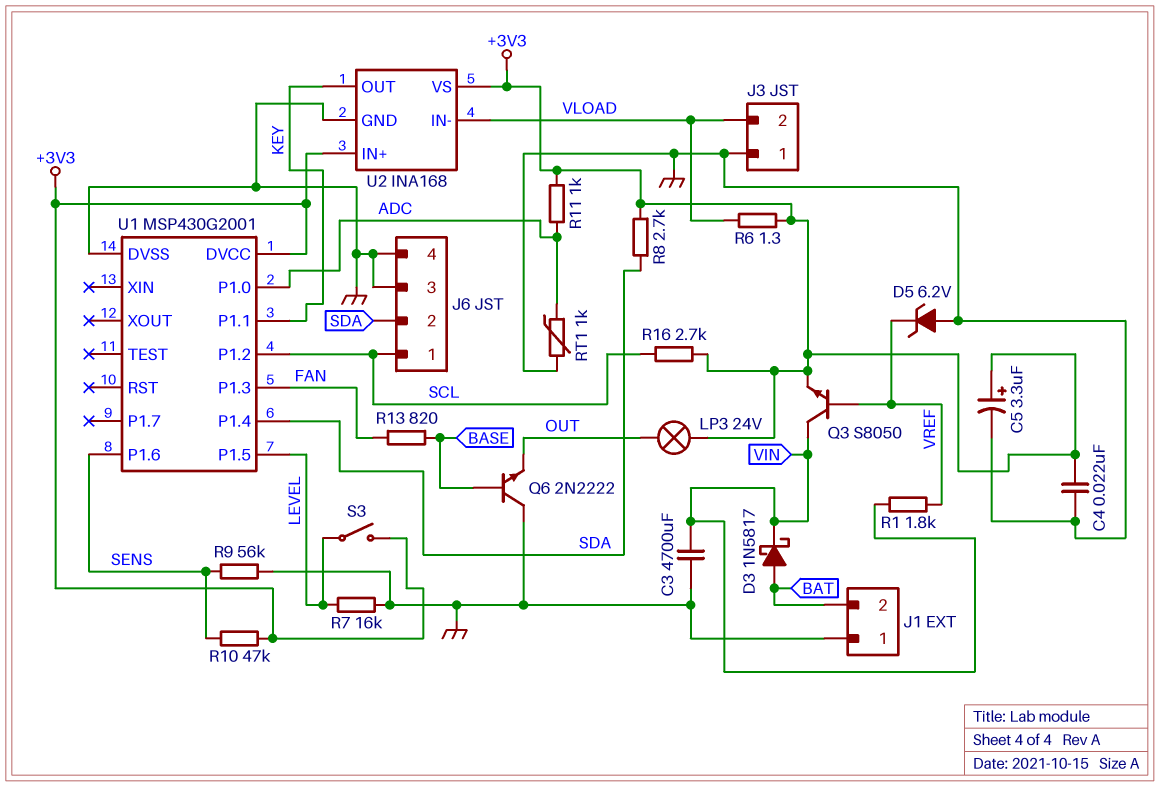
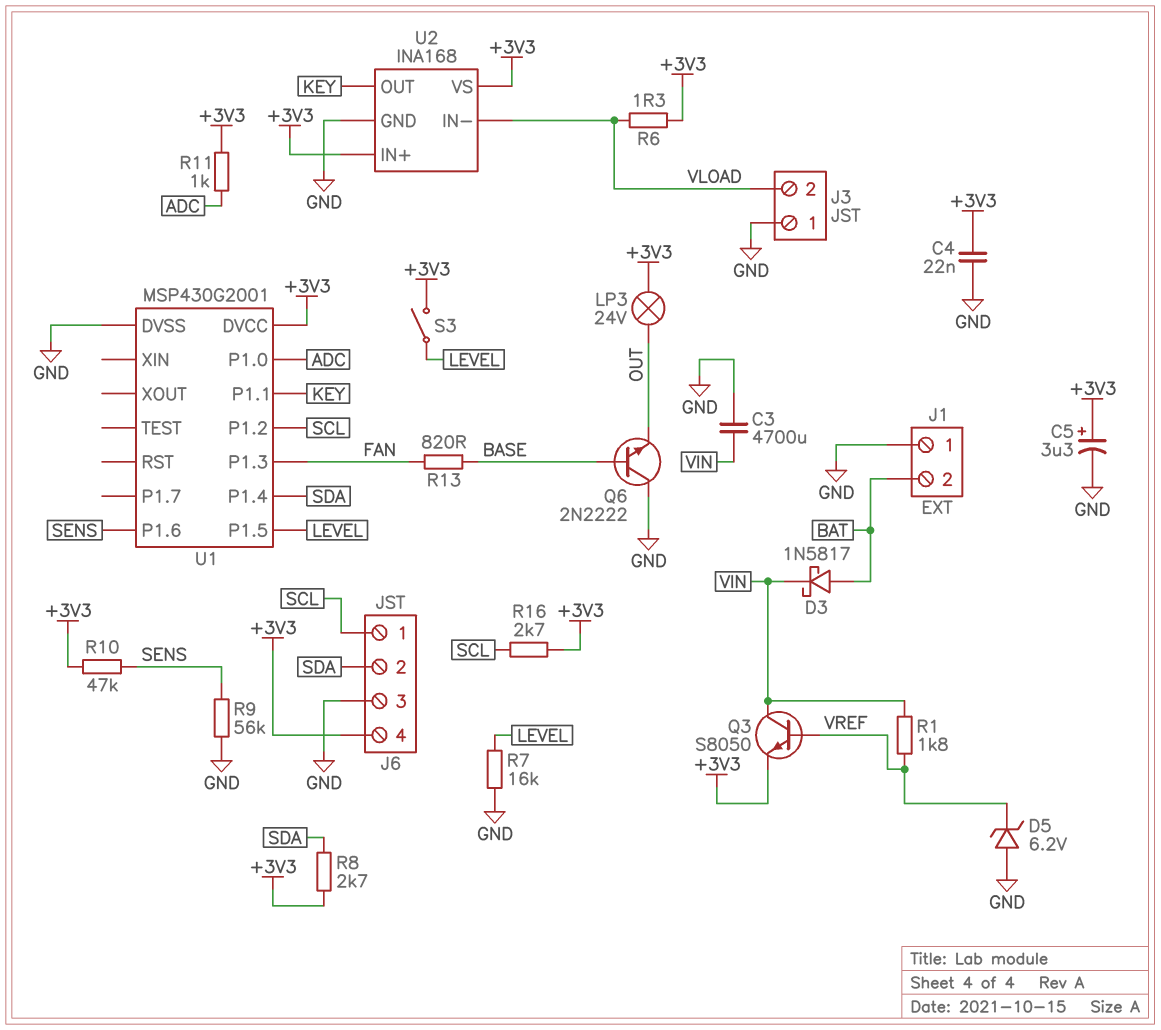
J6 pin 4: GND -> +3V3
RT1: 1k (ADC, GND) -> none

